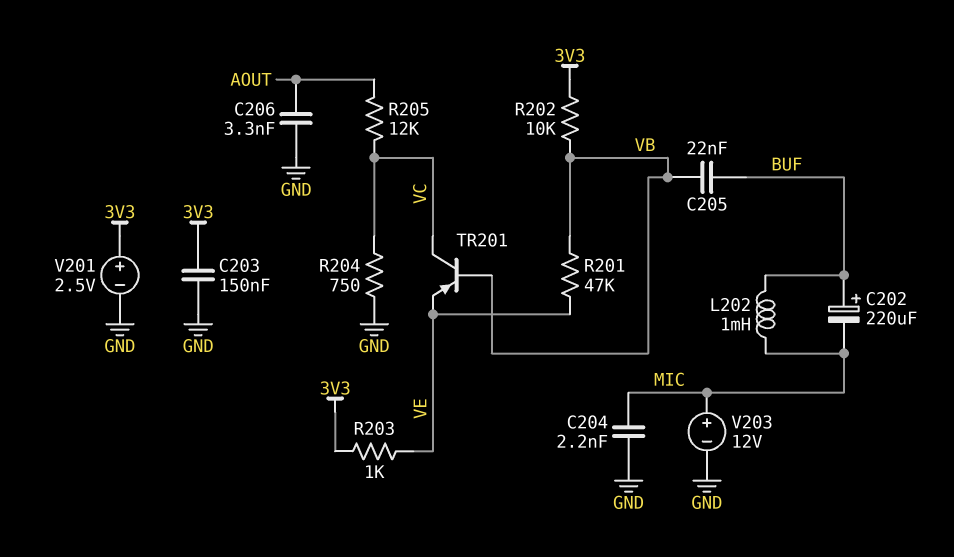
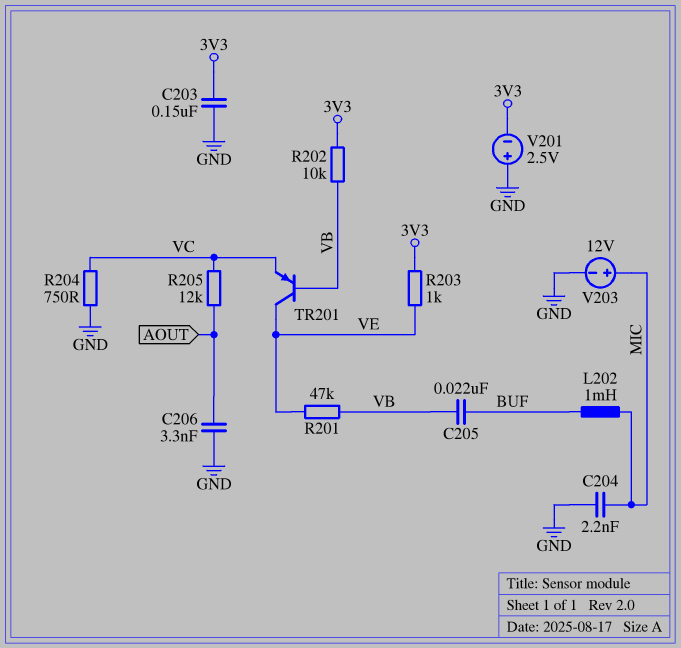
C202: 220uF (plus BUF, minus MIC) -> none
TR201: PNP (B VB, C VC, E VE) -> PNP (B VB, C VE, E VC)
V201: 2.5V (plus 3V3, minus GND) -> 2.5V (plus GND, minus 3V3)

